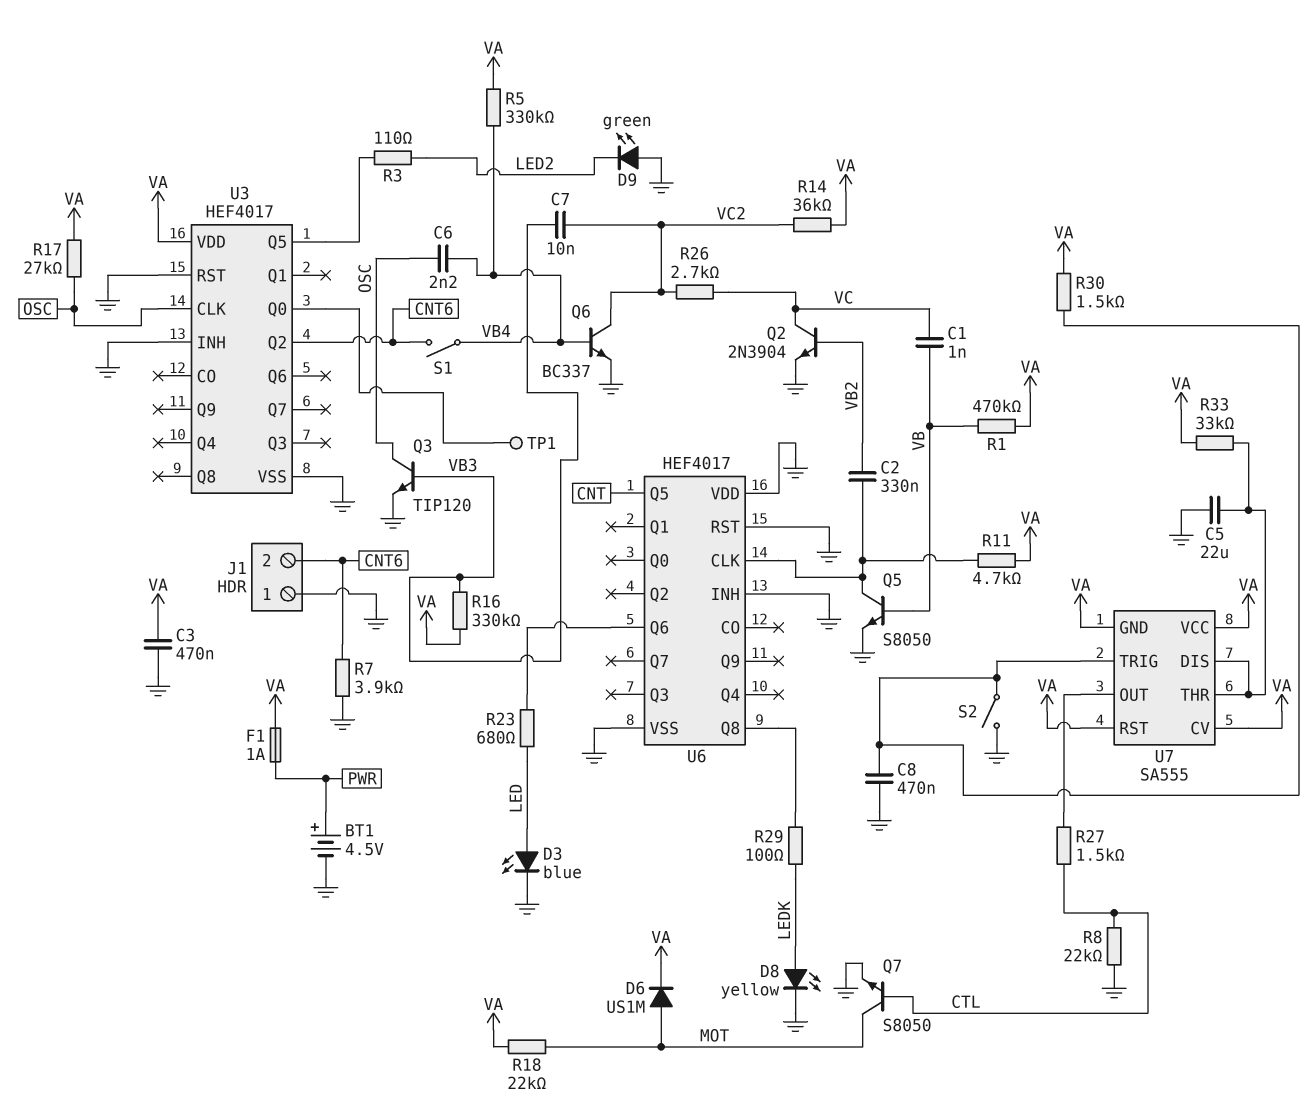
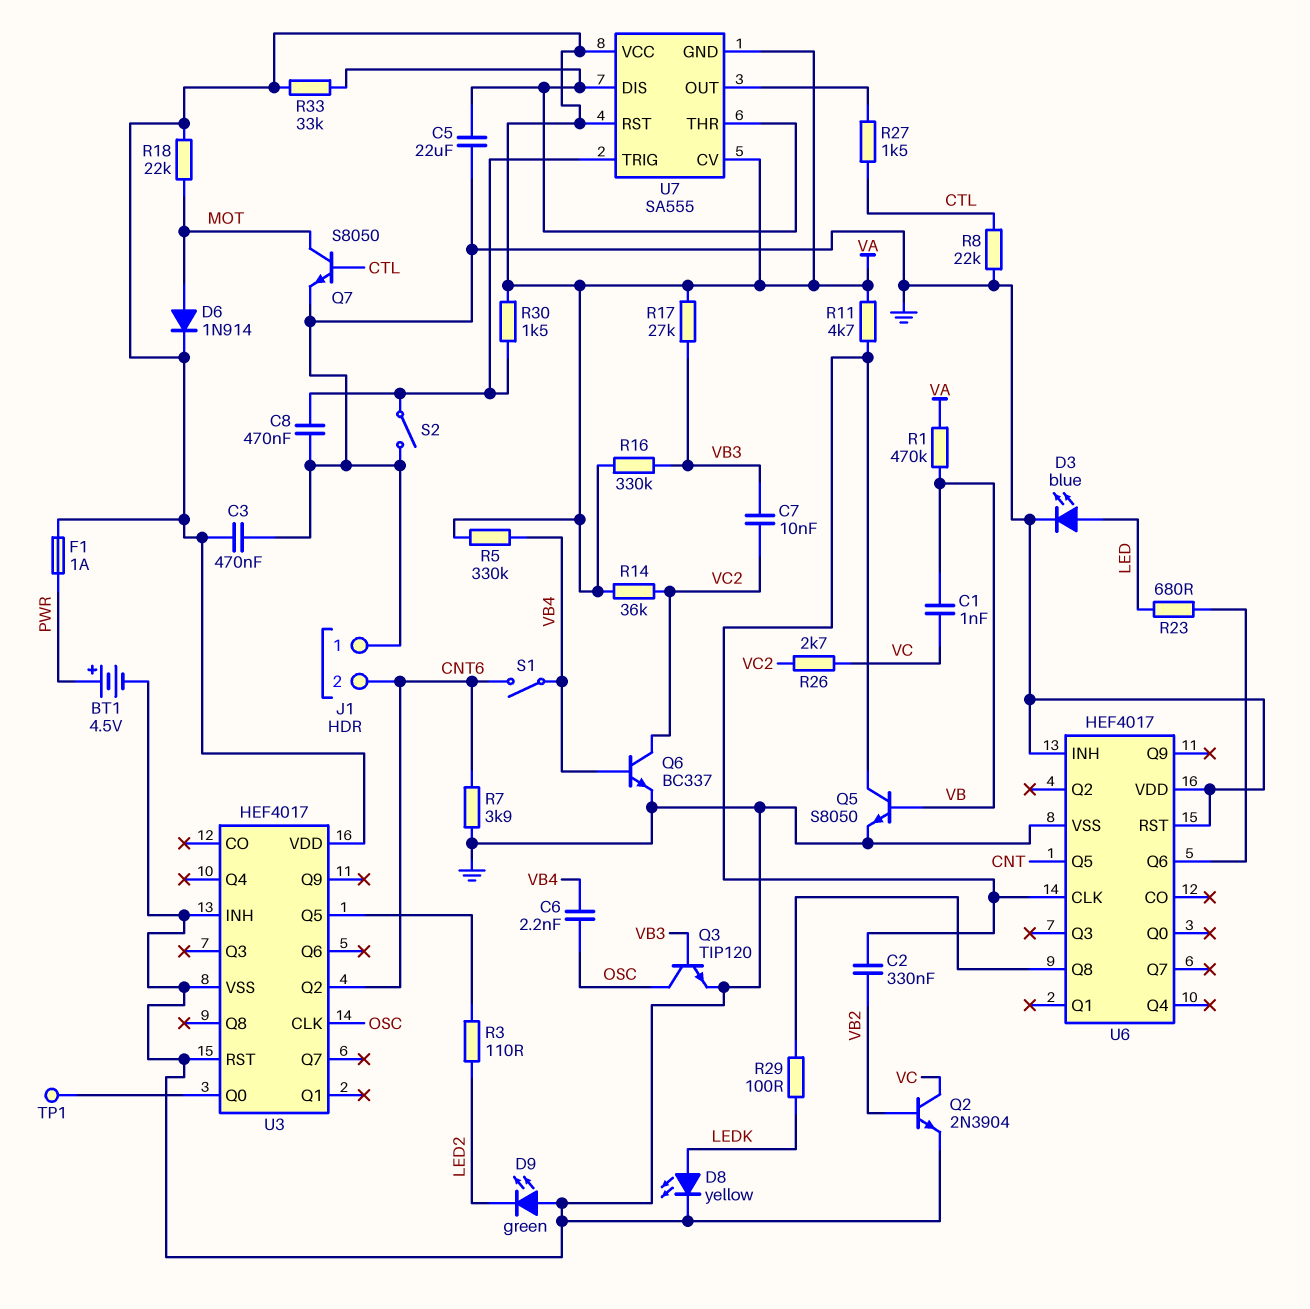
D6: diode US1M (A MOT, K VA) -> diode 1N914 (A MOT, K VA)
R17: 27k (OSC, VA) -> 27k (VA, VB3)

